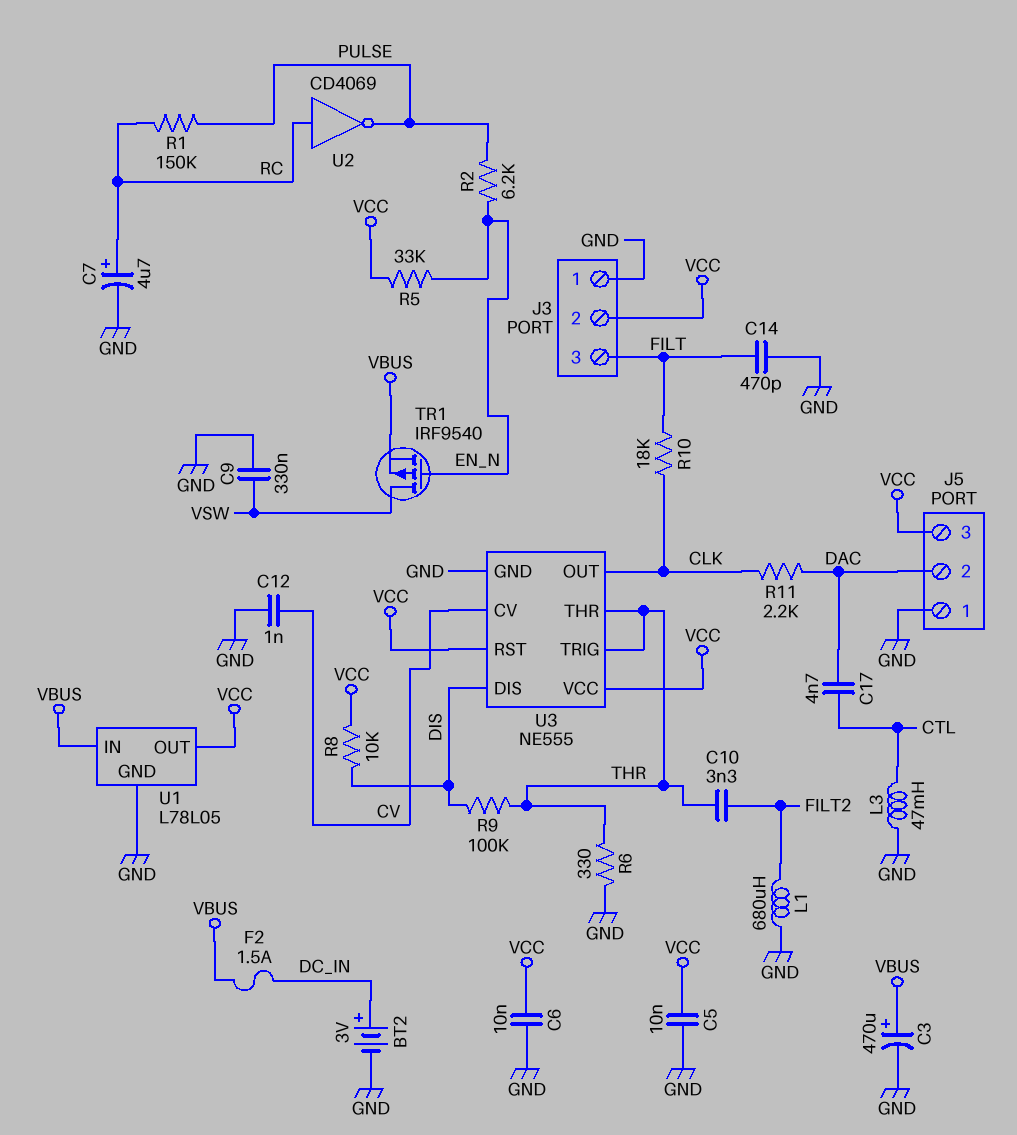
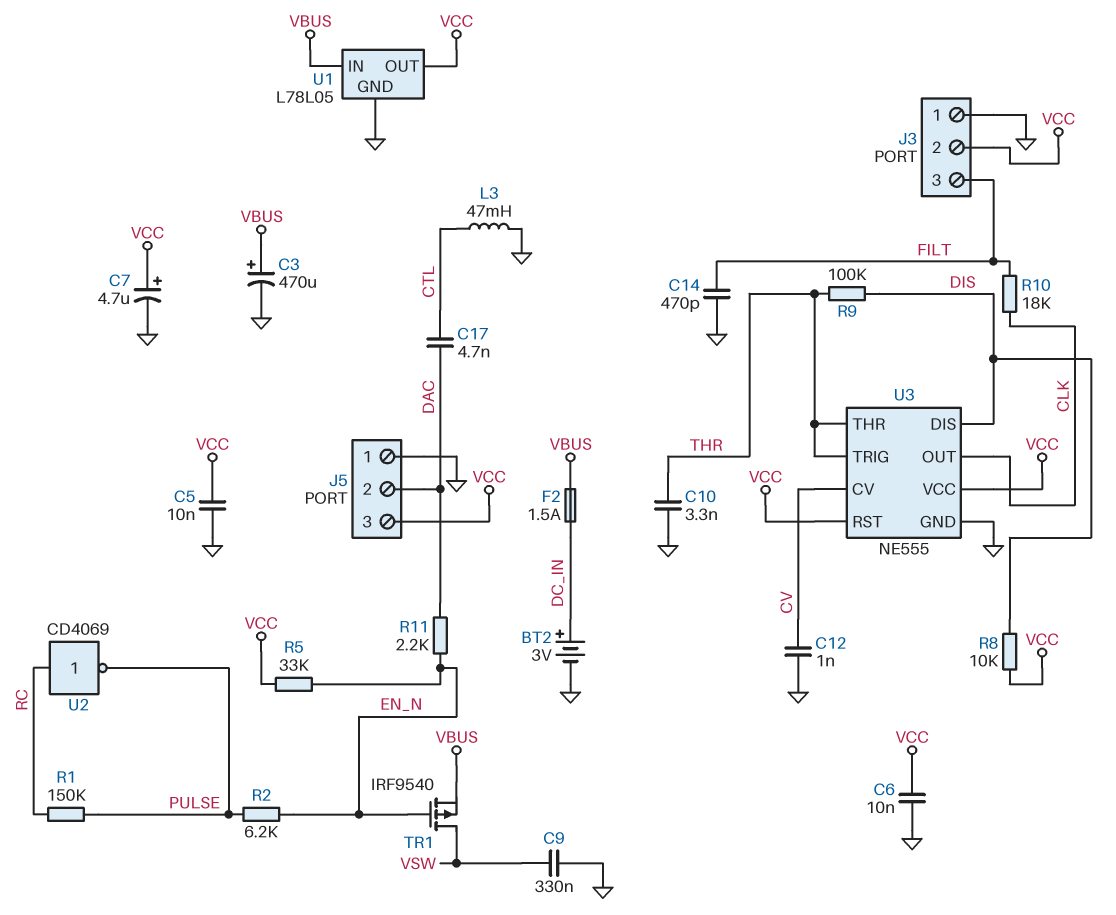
C7: 4.7uF (plus RC, minus GND) -> 4.7uF (plus VCC, minus GND)
C10: 3.3nF (FILT2, THR) -> 3.3nF (GND, THR)
L1: 680uH (FILT2, GND) -> none
R6: 330 (GND, THR) -> none
R11: 2.2k (CLK, DAC) -> 2.2k (DAC, EN_N)

